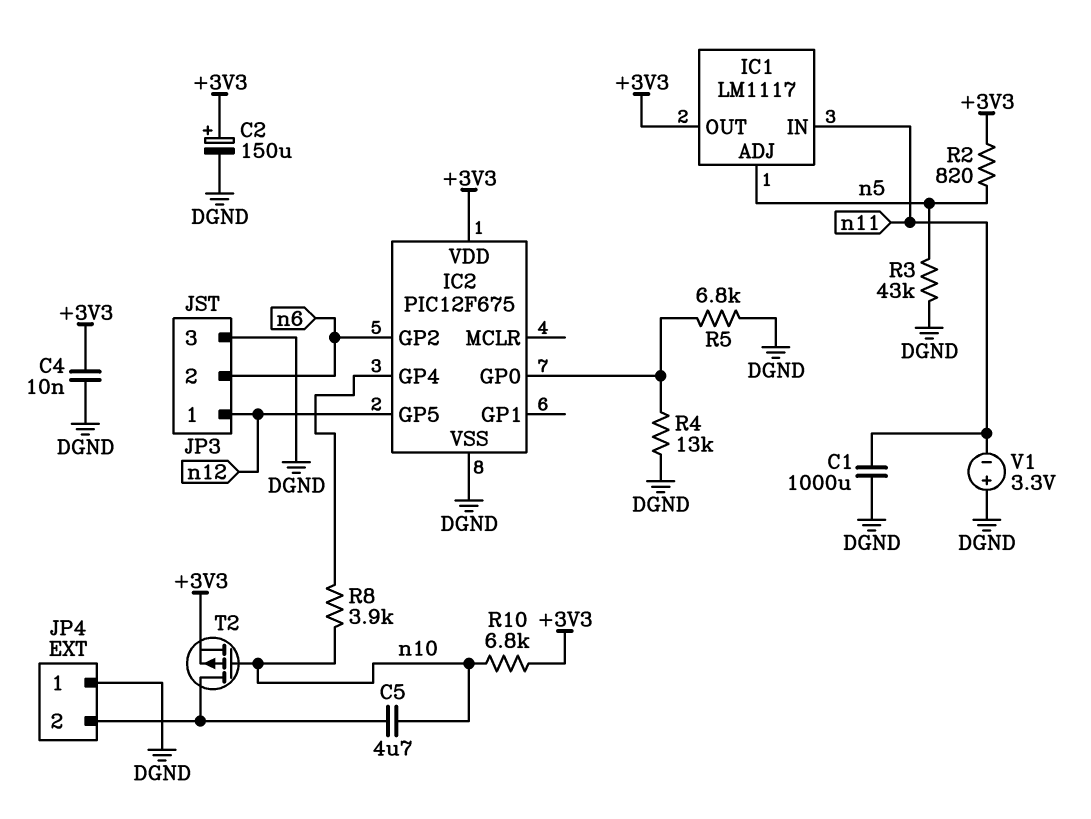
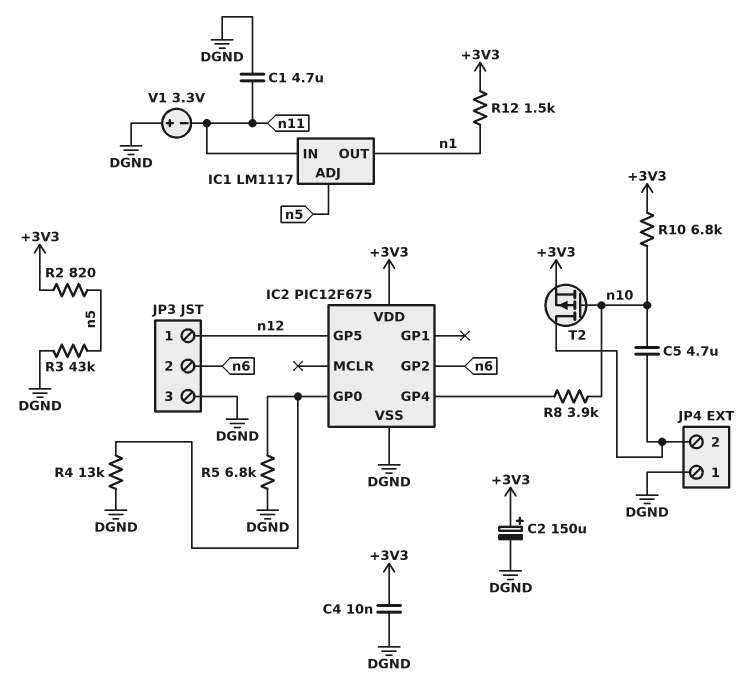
C1: 1000uF (DGND, n11) -> 4.7uF (DGND, n11)
IC1 pin OUT: +3V3 -> n1
R12: none -> 1.5k (+3V3, n1)

